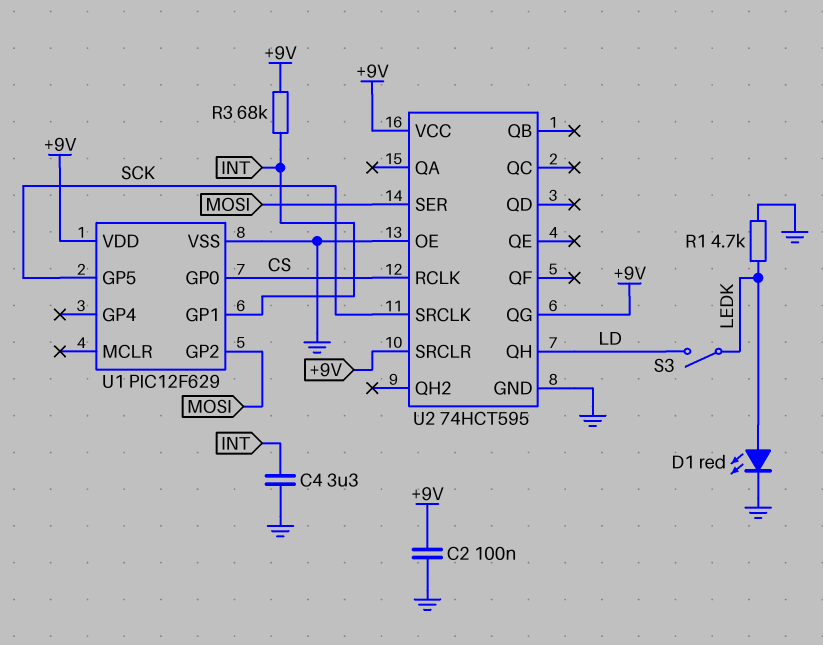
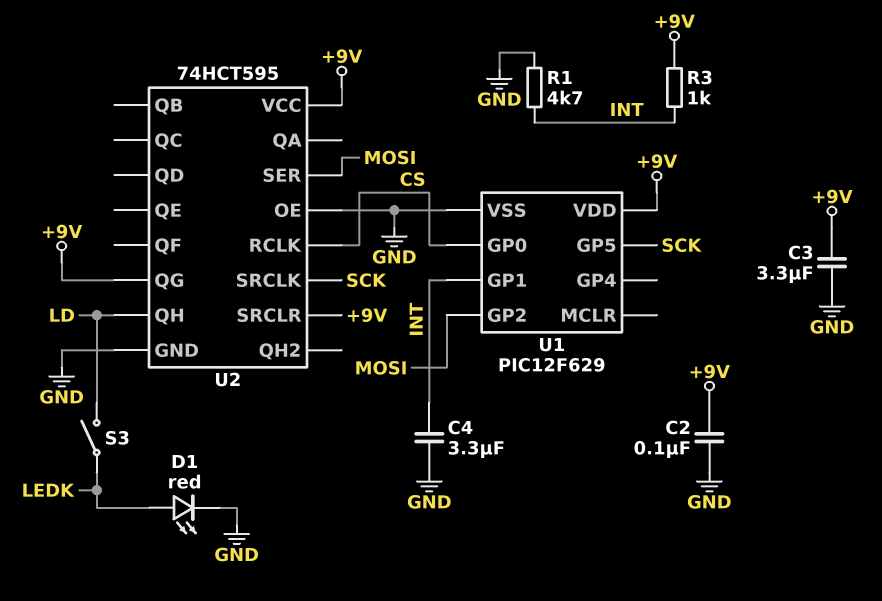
C3: none -> 3.3uF (+9V, GND)
R1: 4.7k (GND, LEDK) -> 4.7k (GND, INT)
R3: 68k (+9V, INT) -> 1k (+9V, INT)

